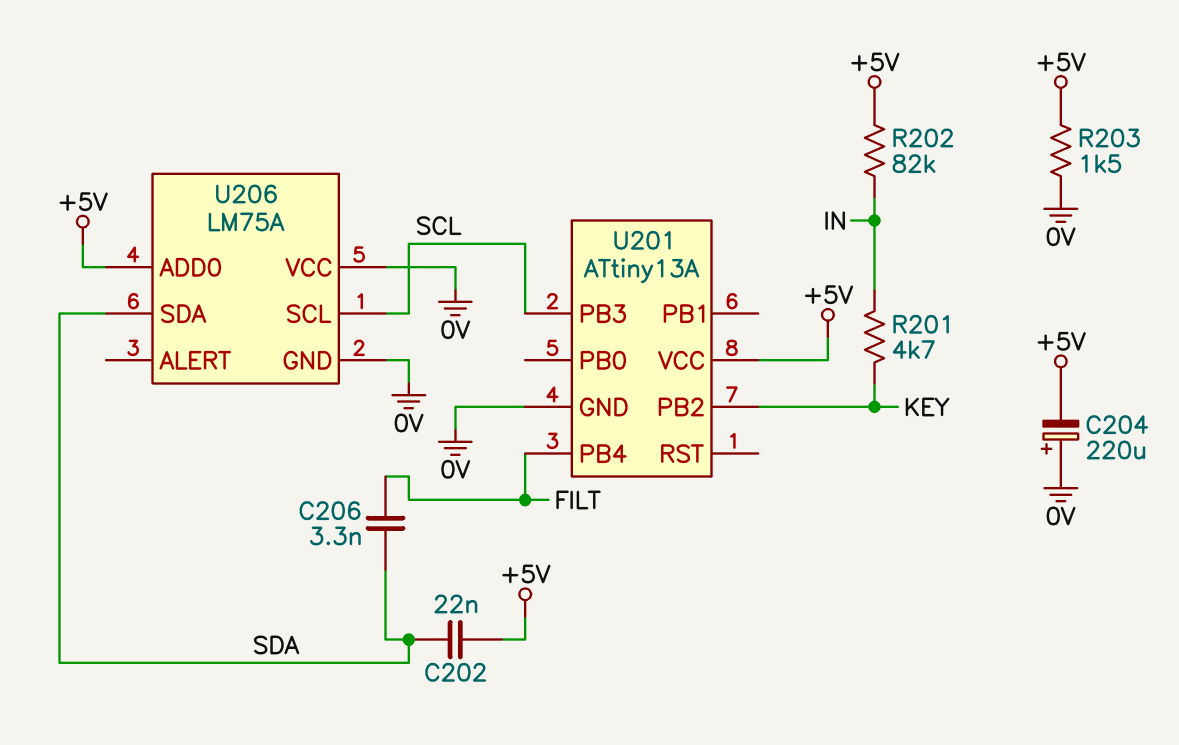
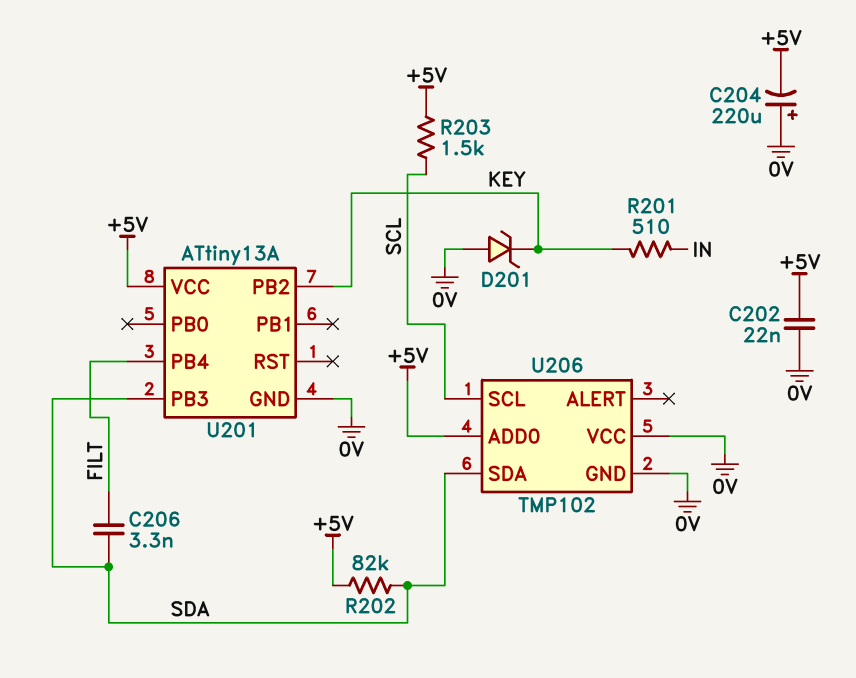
C202: 22nF (+5V, SDA) -> 22nF (+5V, 0V)
D201: none -> zener (A 0V, K KEY)
R201: 4.7k (IN, KEY) -> 510 (IN, KEY)
R202: 82k (+5V, IN) -> 82k (+5V, SDA)
R203: 1.5k (+5V, 0V) -> 1.5k (+5V, SCL)
U201 pin PB3: SCL -> SDA
U206: LM75A -> TMP102

